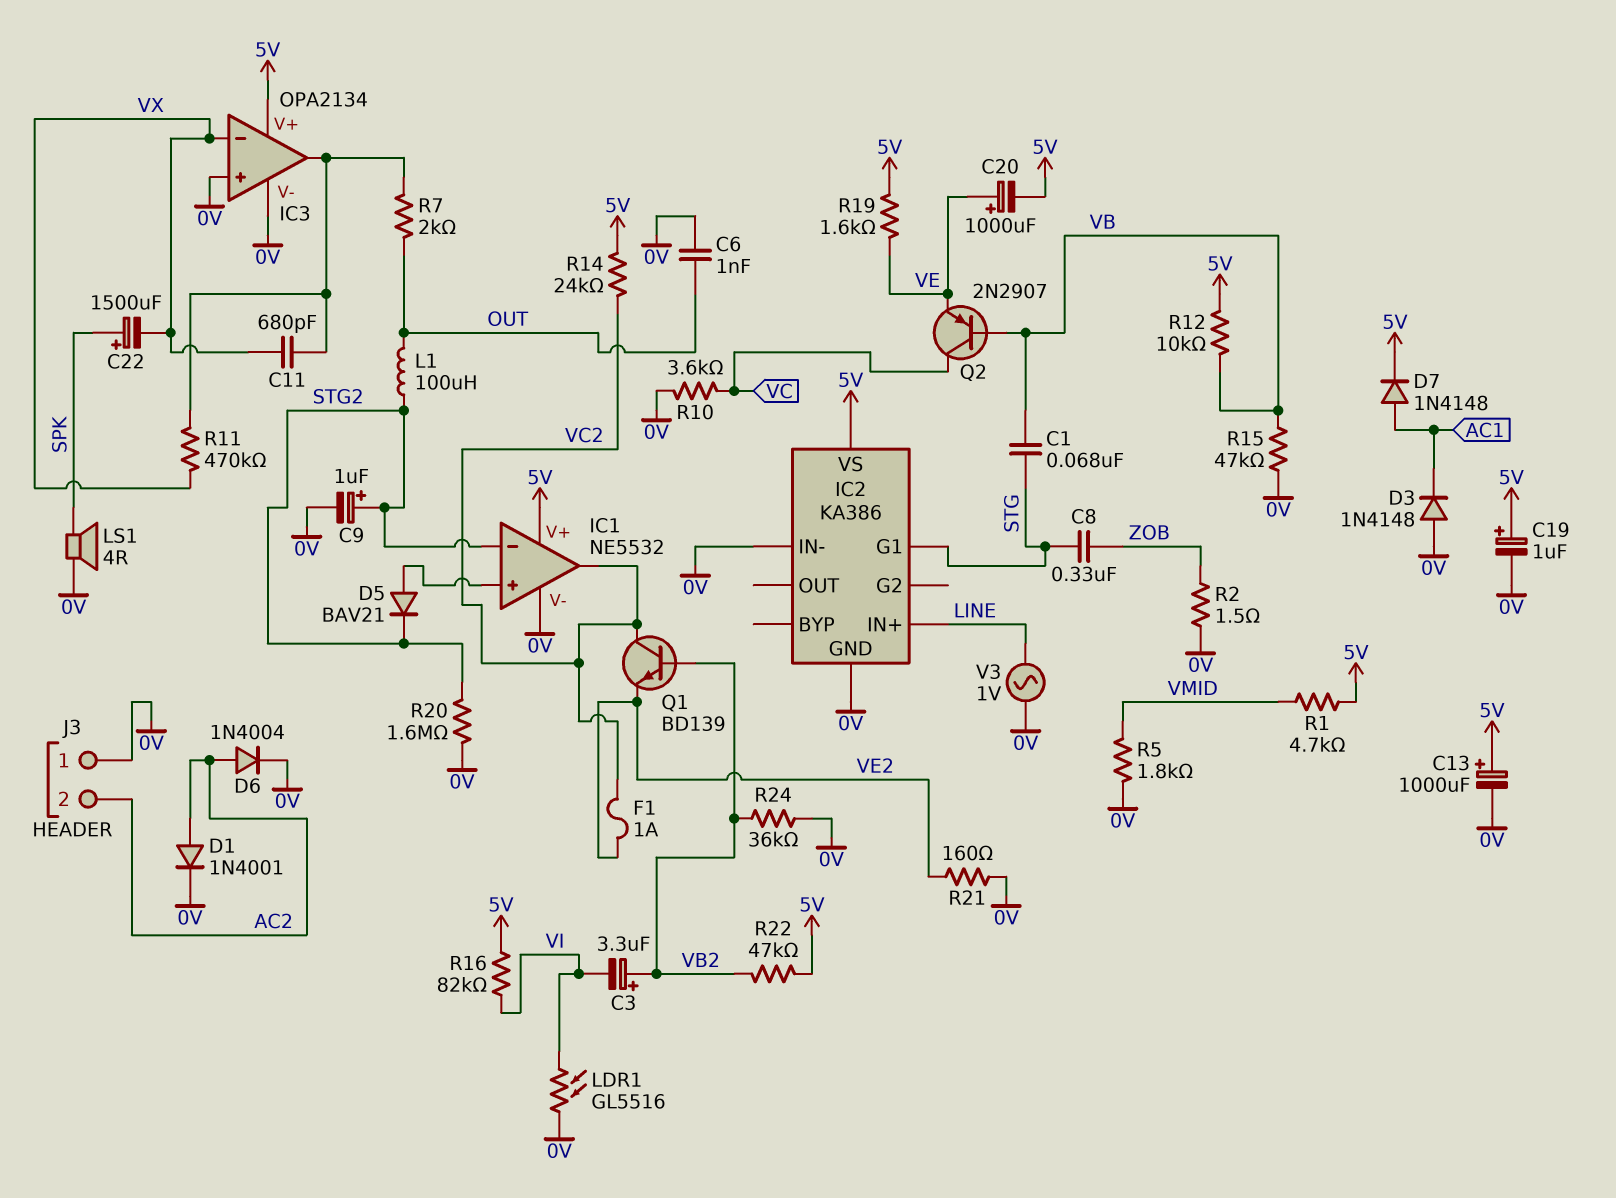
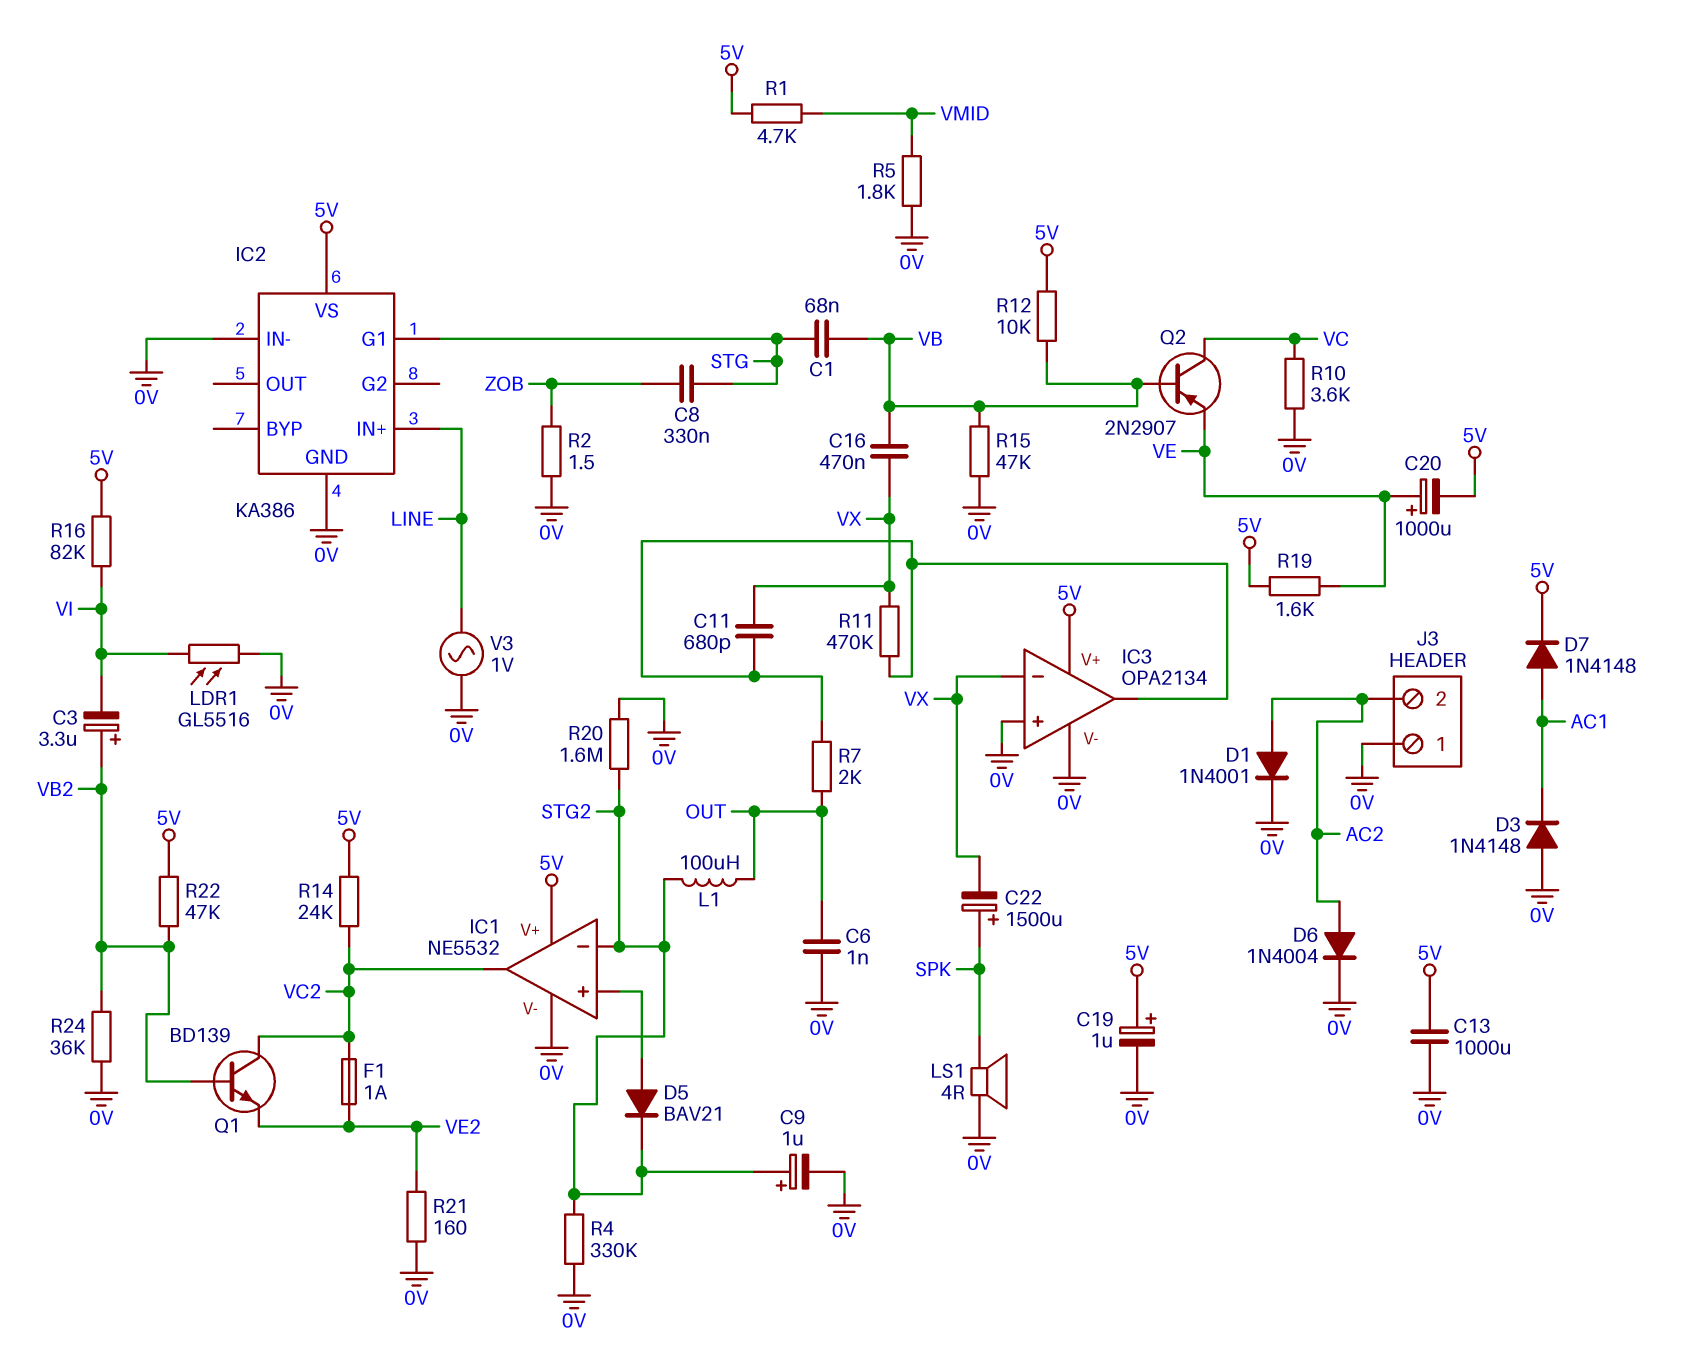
C13: 1000uF (plus 5V, minus 0V) -> 1000uF (0V, 5V)
C16: none -> 470nF (VB, VX)
R4: none -> 330k (0V, STG2)

